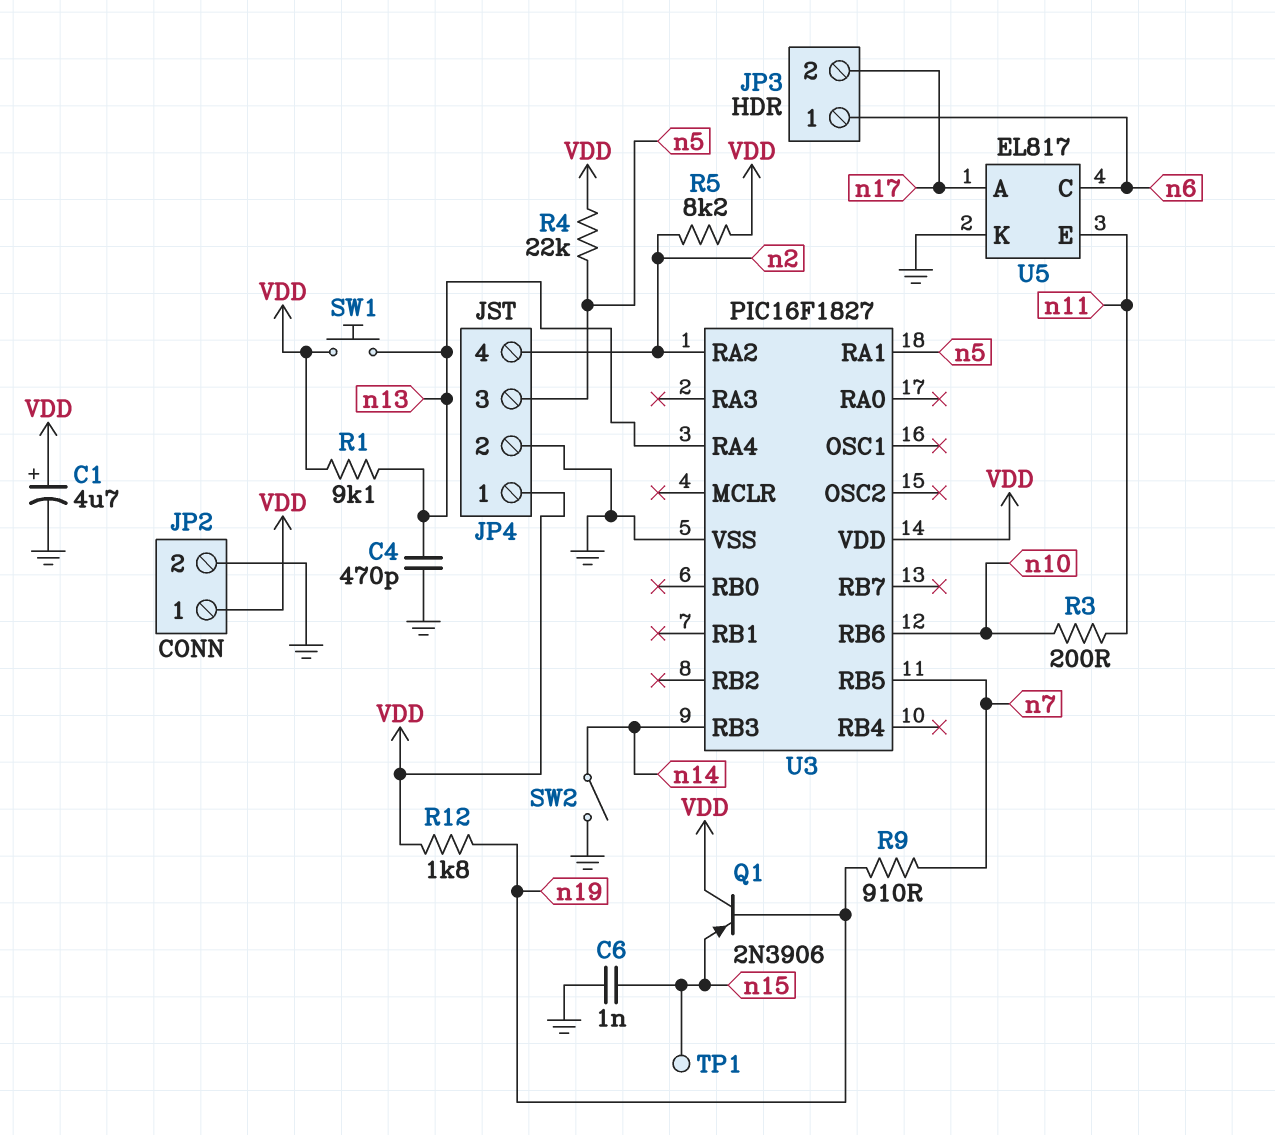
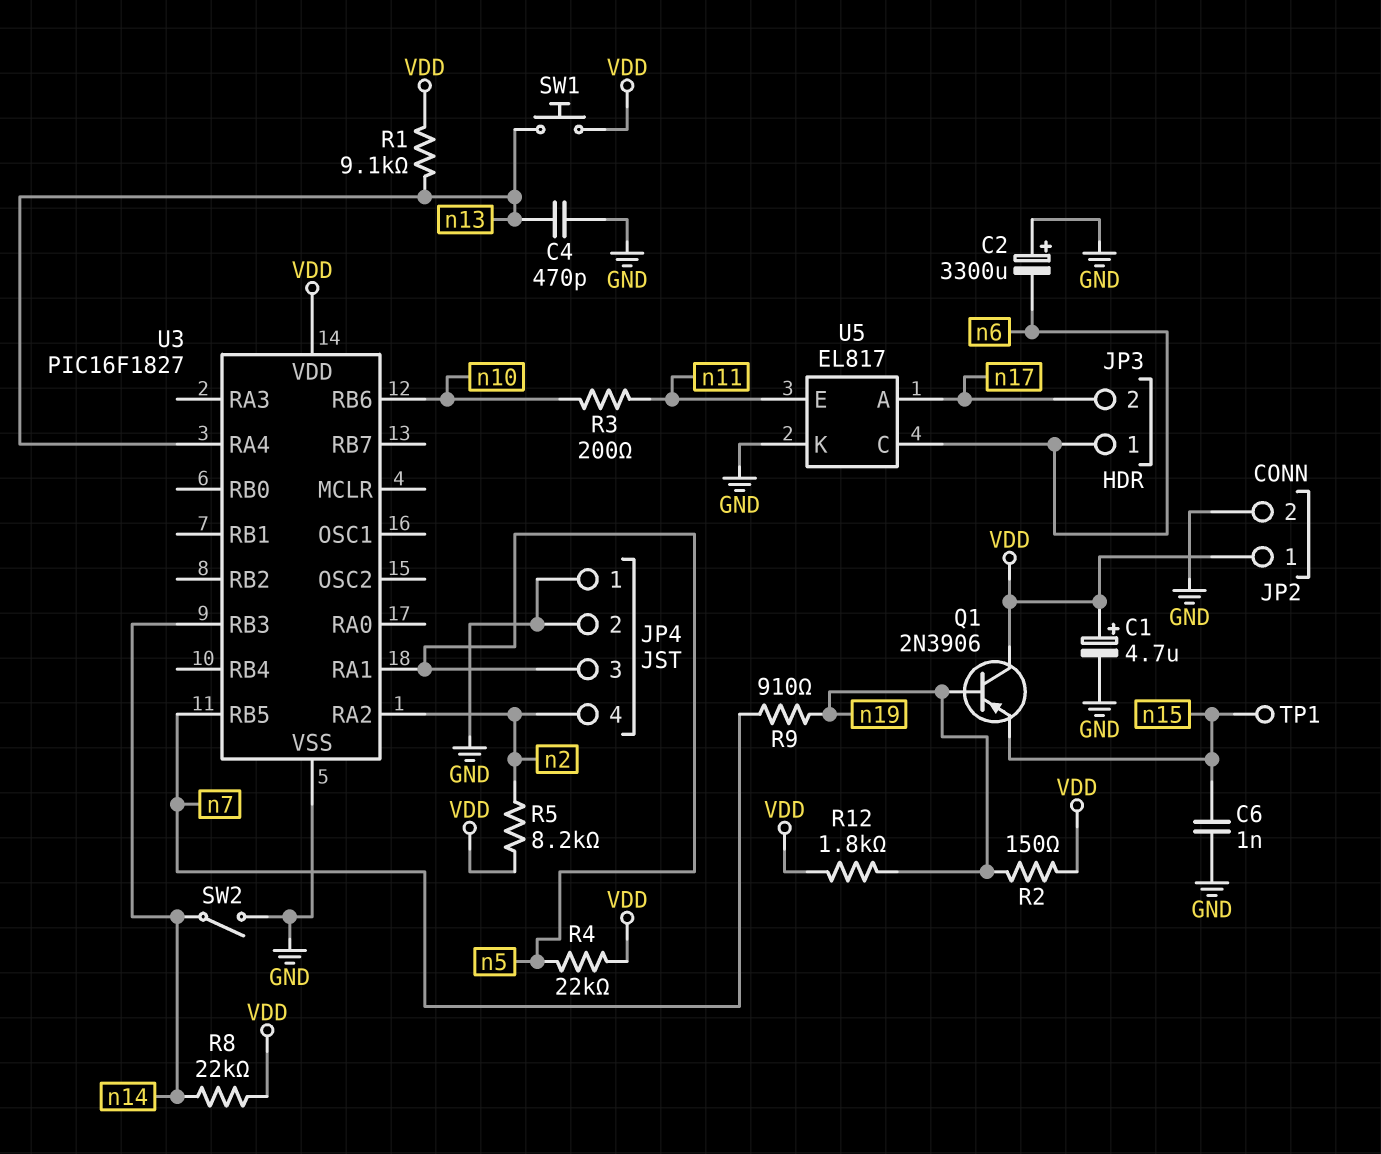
C2: none -> 3300uF (plus GND, minus n6)
JP4 pin 1: VDD -> GND
R2: none -> 150 (VDD, n19)
R8: none -> 22k (VDD, n14)

